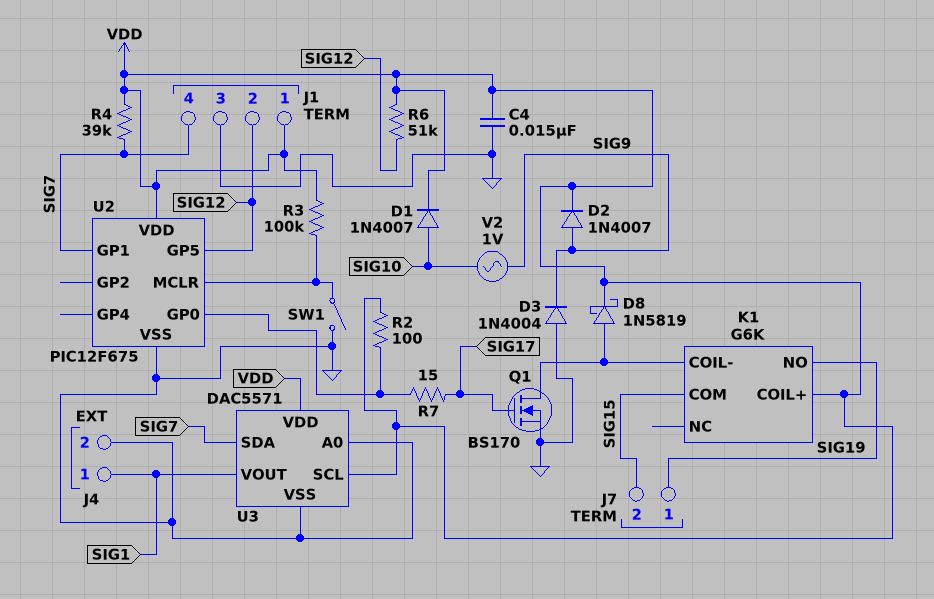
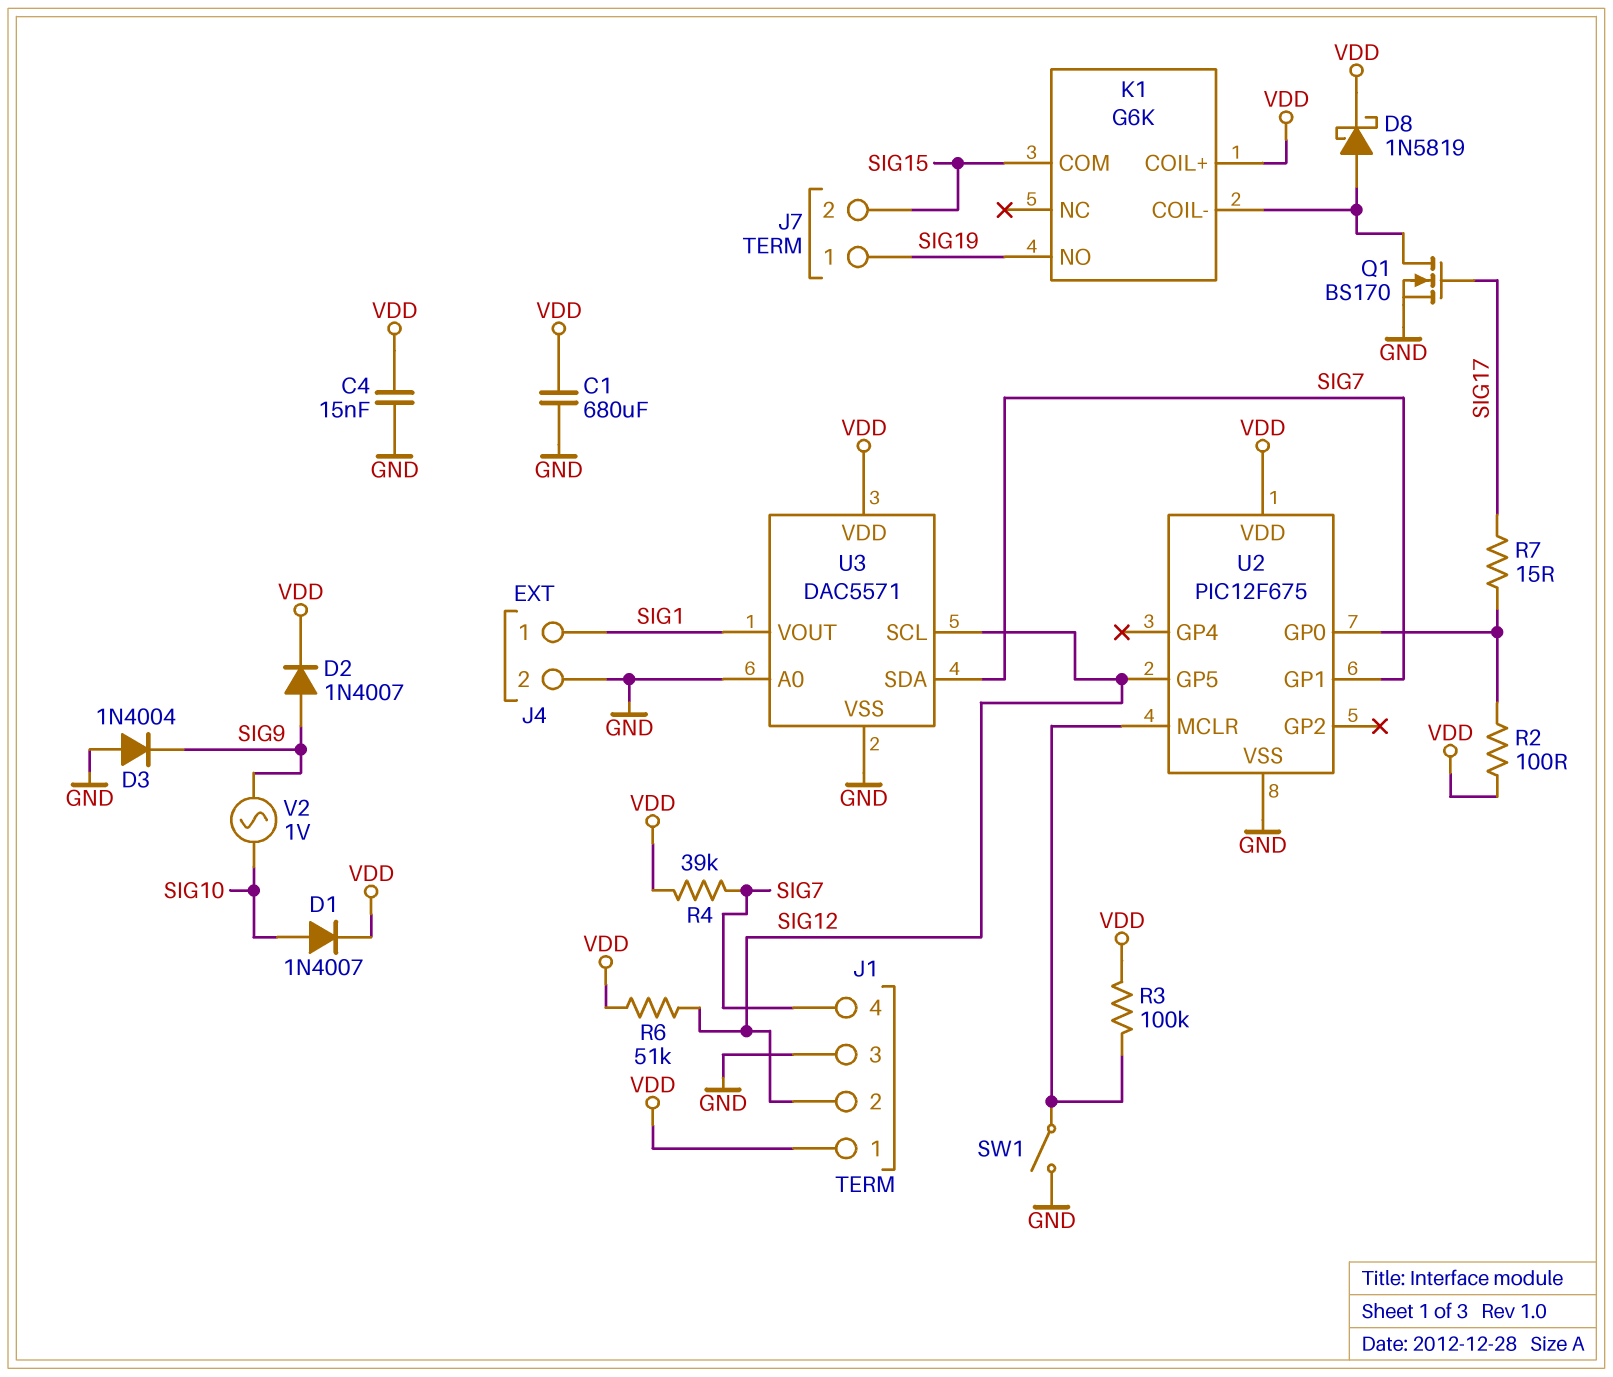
C1: none -> 680uF (GND, VDD)
U3 pin SCL: VDD -> SIG12

